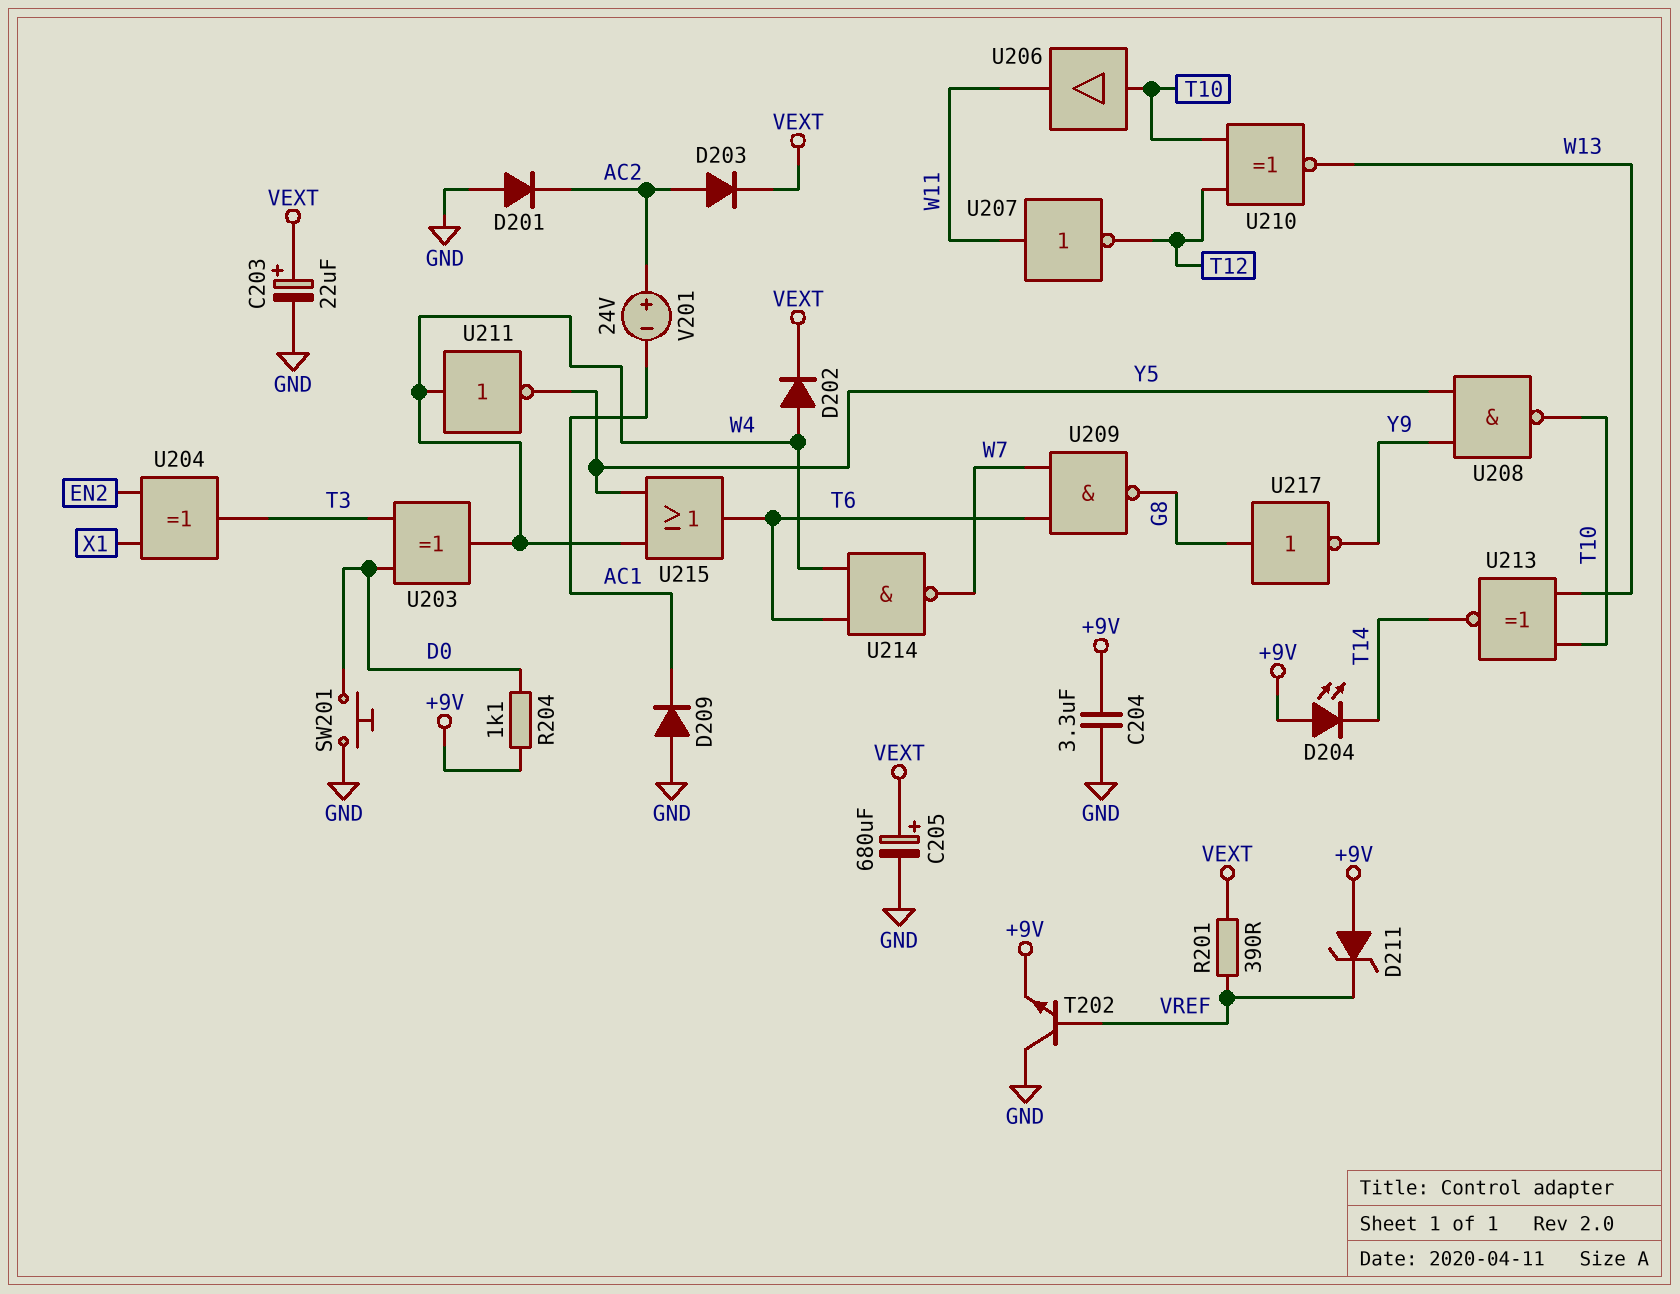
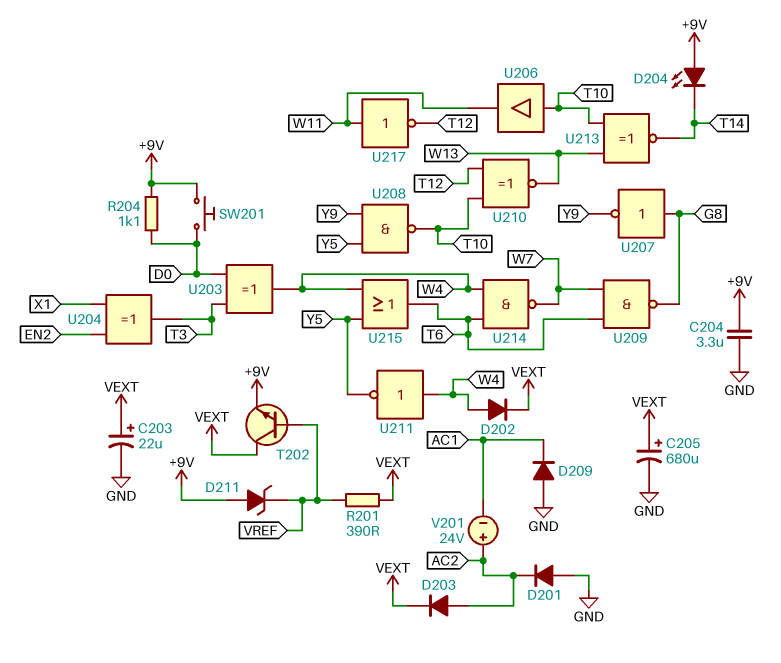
SW201: button (D0, GND) -> button (+9V, D0)
T202: NPN (B VREF, C GND, E +9V) -> NPN (B VREF, C VEXT, E +9V)
U207: NOT (in W11, out T12) -> NOT (in G8, out Y9)
U217: NOT (in G8, out Y9) -> NOT (in W11, out T12)

